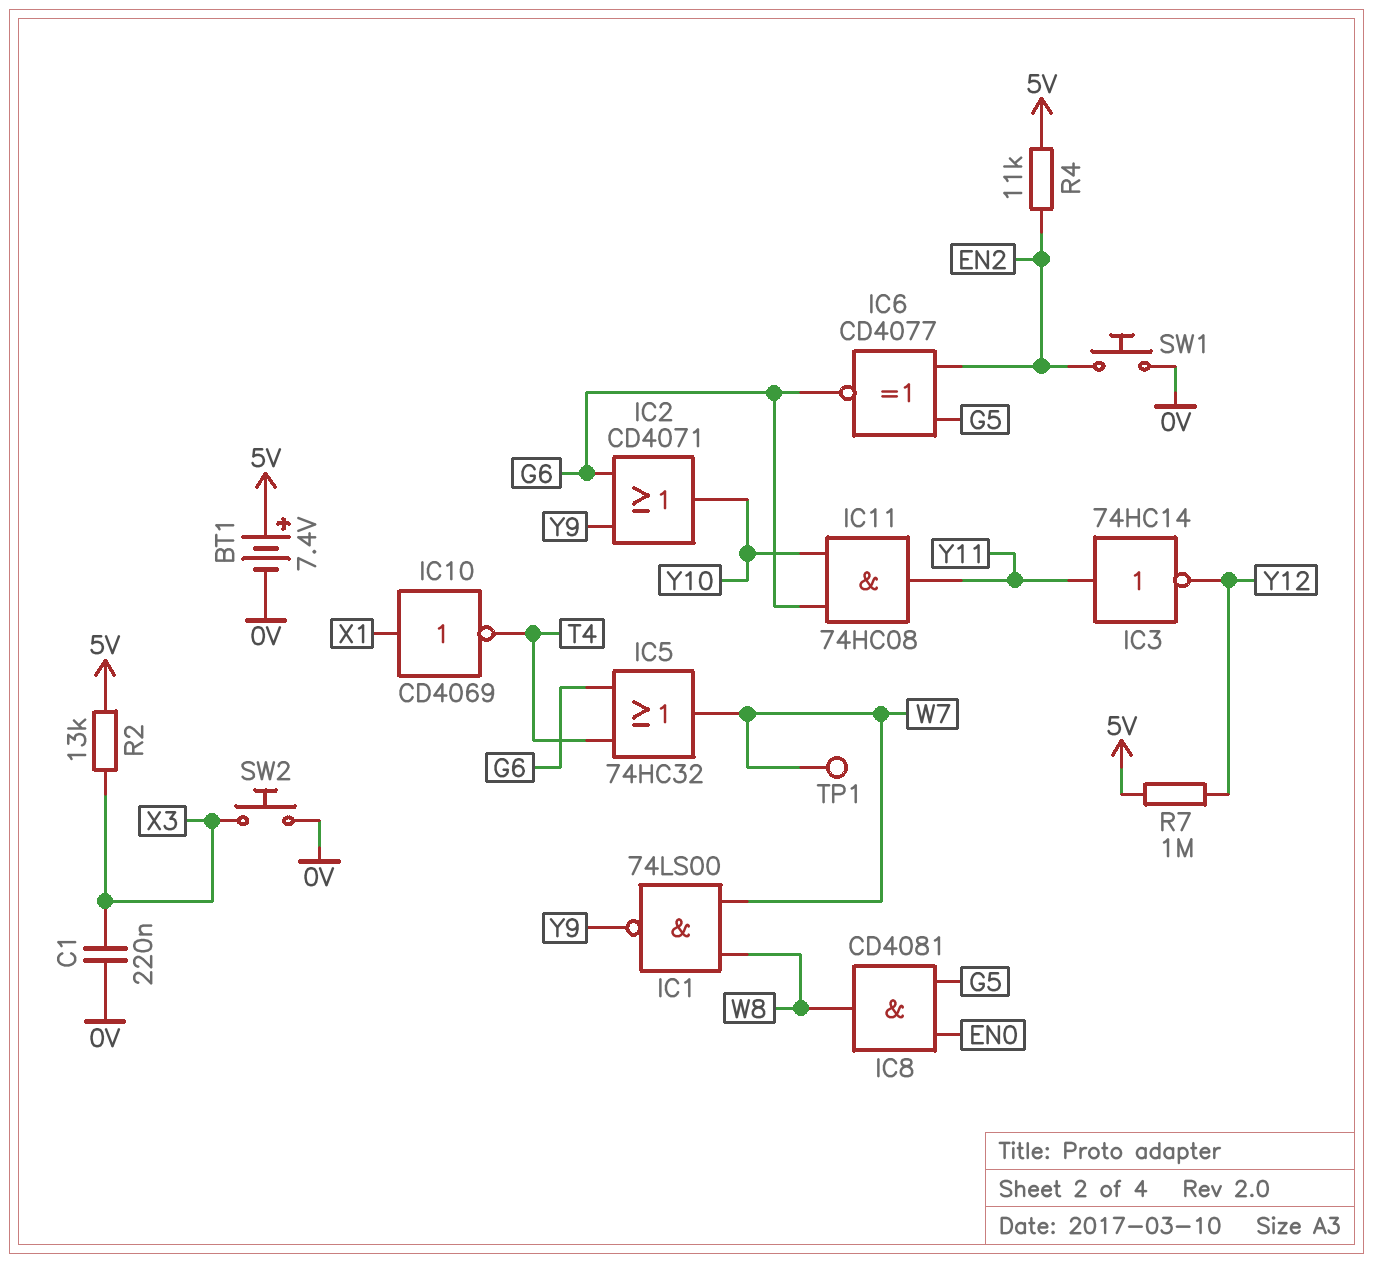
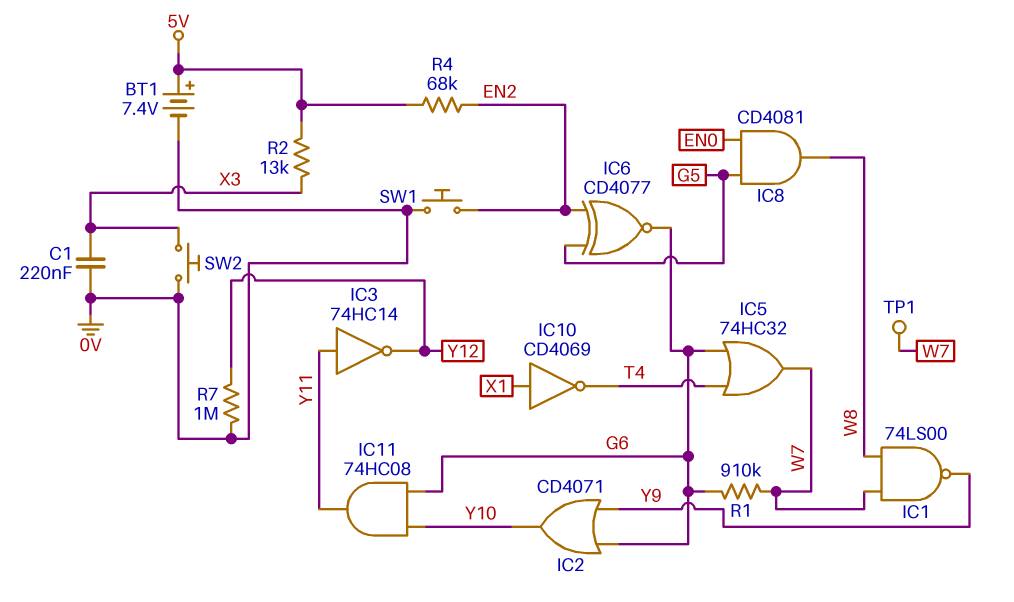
R1: none -> 910k (G6, W7)
R4: 11k (5V, EN2) -> 68k (5V, EN2)
R7: 1M (5V, Y12) -> 1M (0V, Y12)

